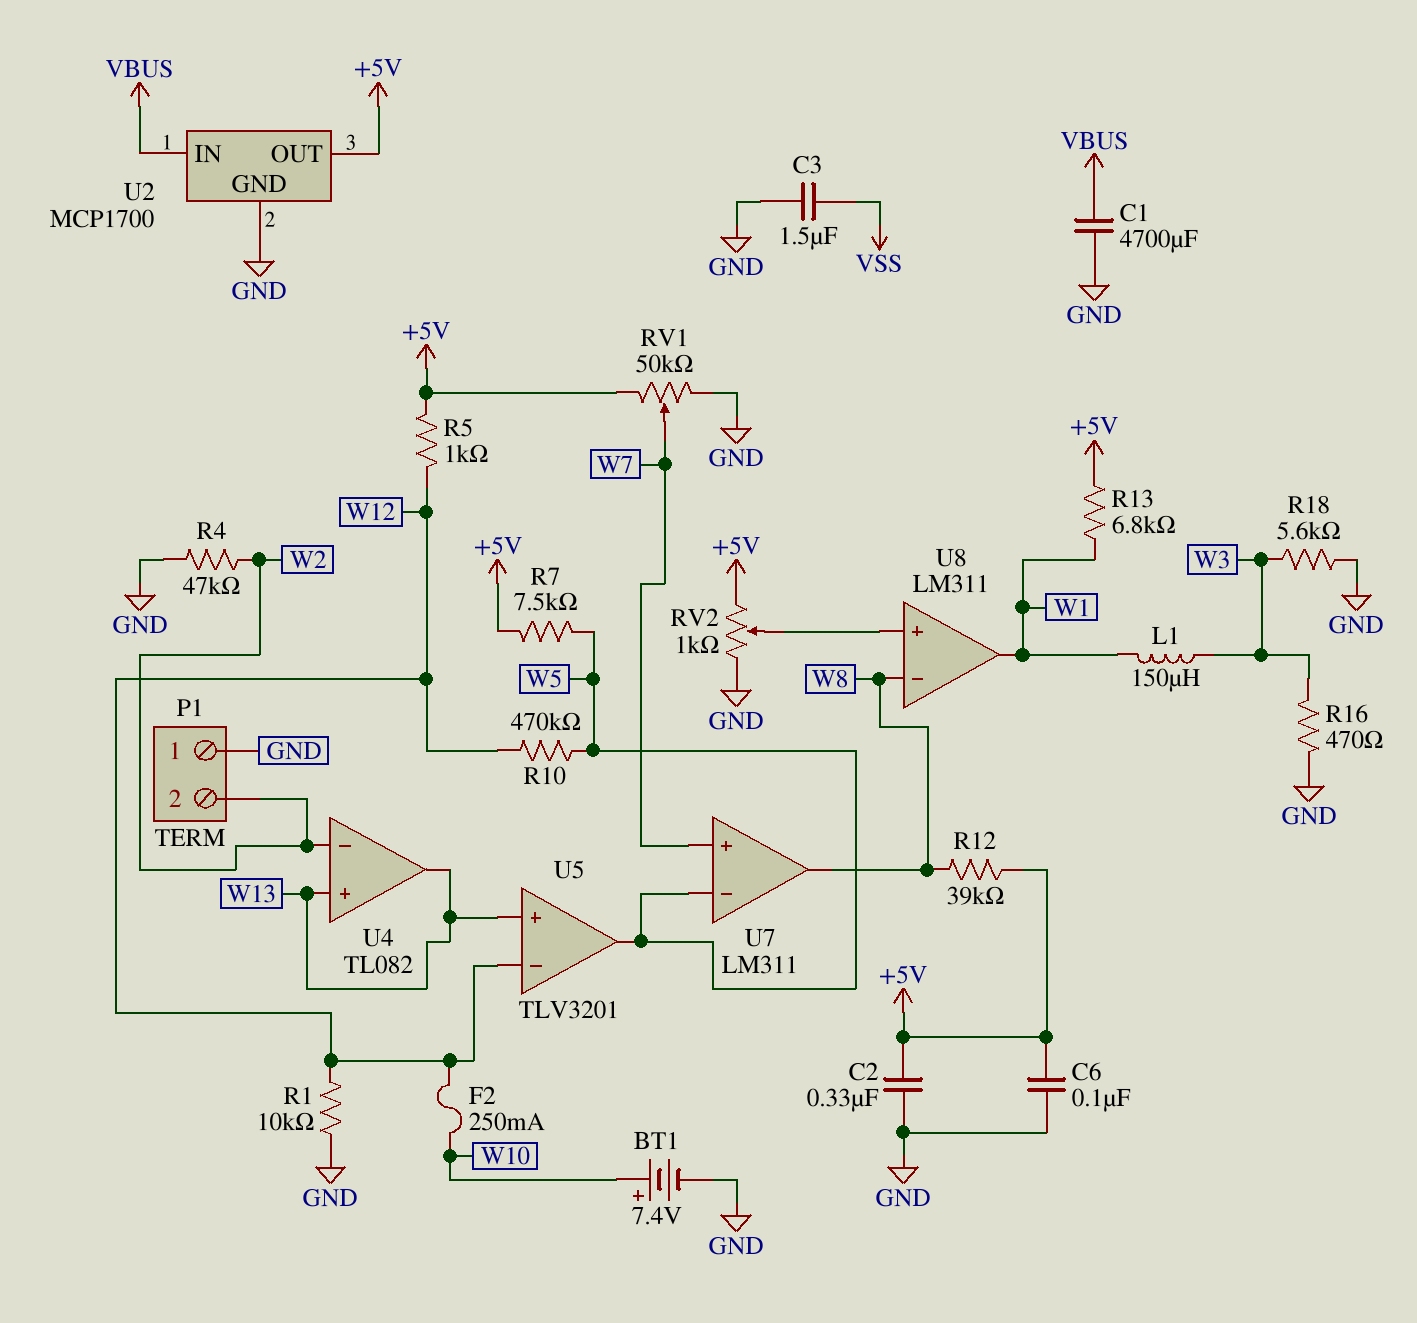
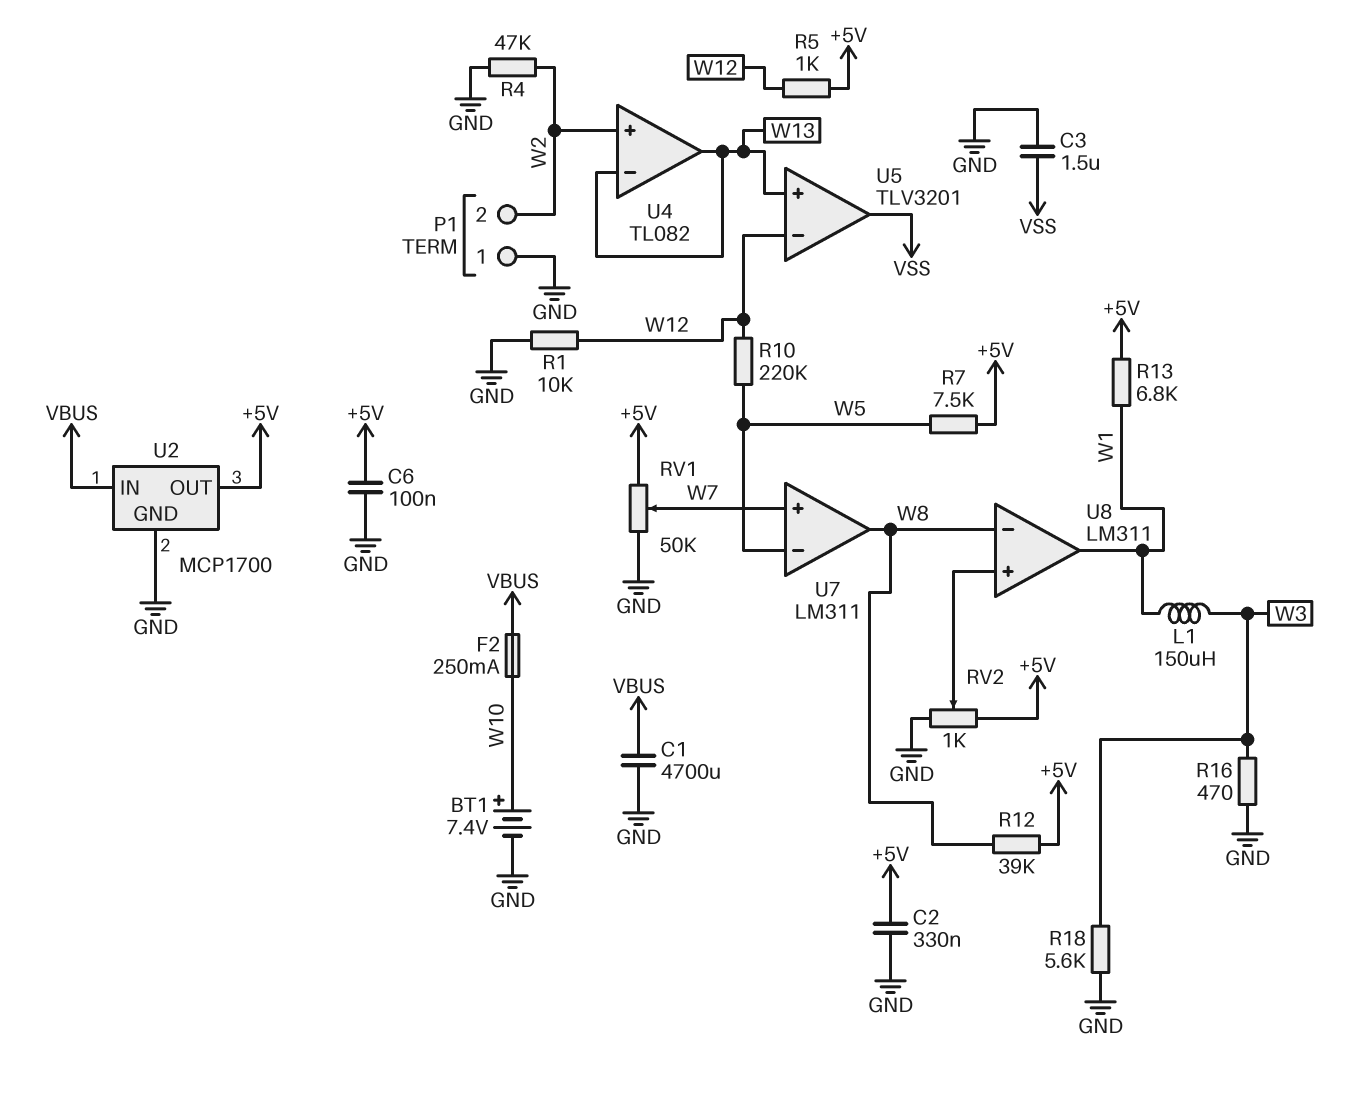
F2: 250mA (W10, W12) -> 250mA (VBUS, W10)
R10: 470k (W5, W12) -> 220k (W5, W12)
U4 pin in+: W13 -> W2
U4 pin in-: W2 -> W13
U5 pin out: W5 -> VSS

